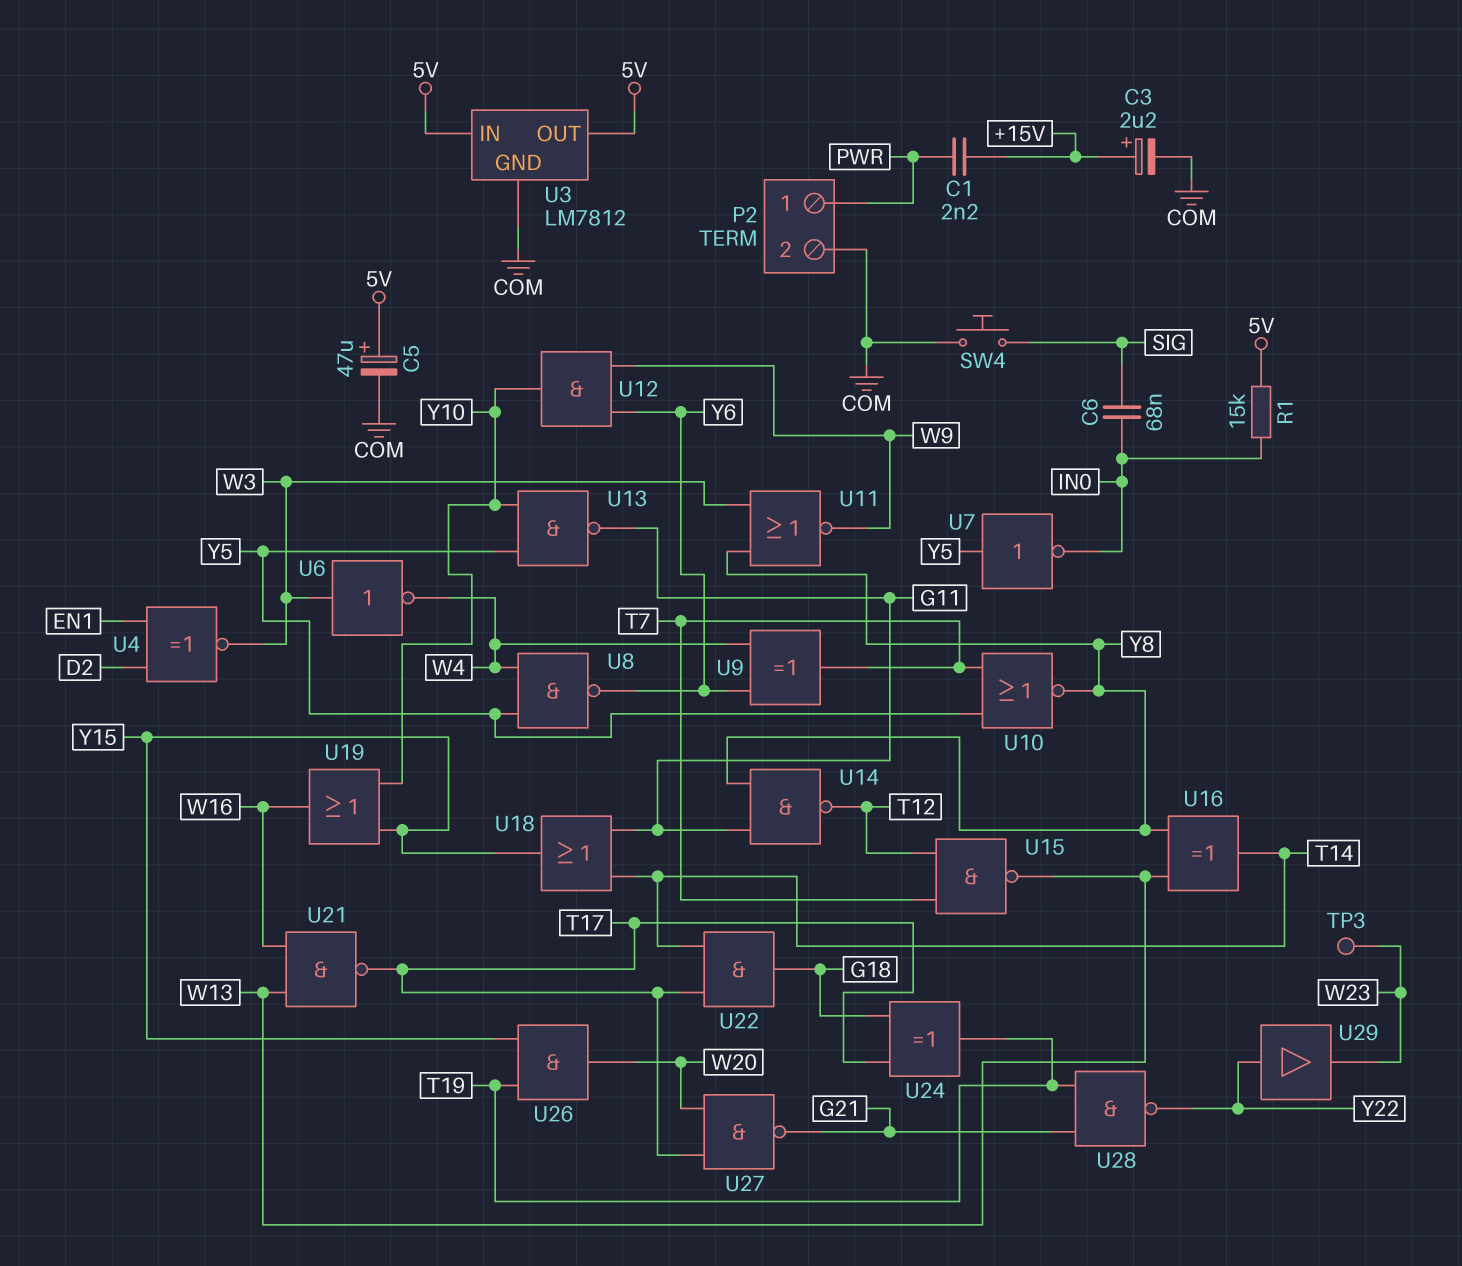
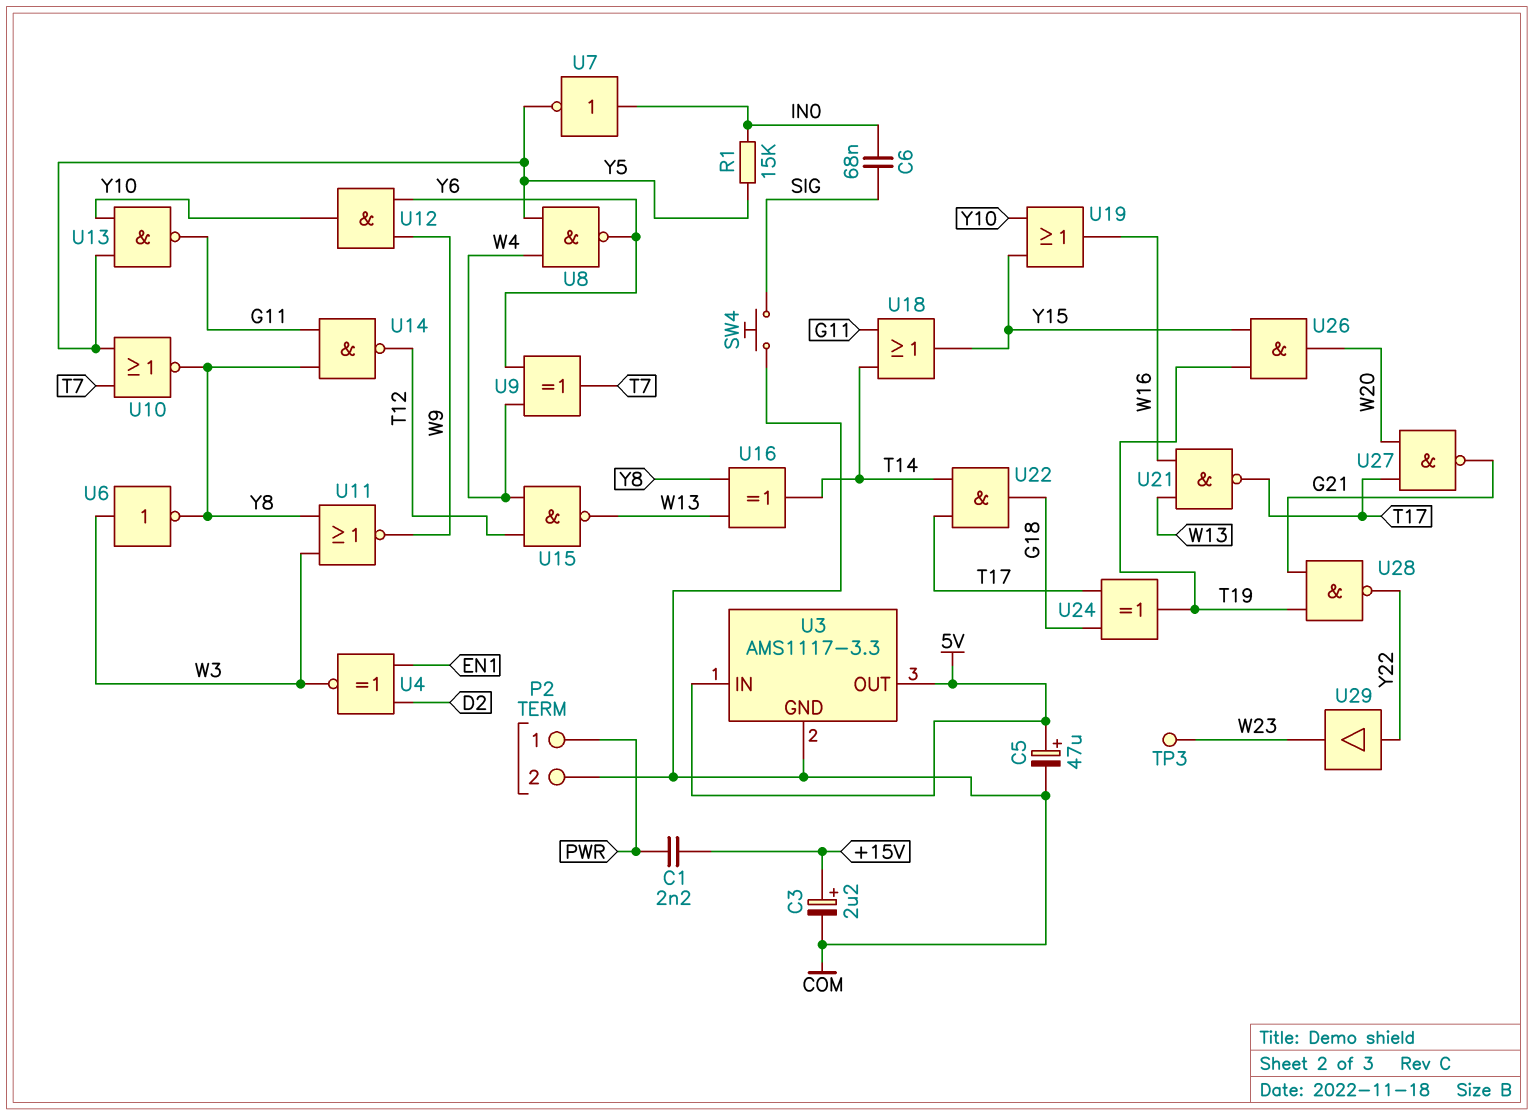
R1: 15k (5V, IN0) -> 15k (IN0, Y5)
U3: LM7812 -> AMS1117-3.3
U6: NOT (in W3, out W4) -> NOT (in W3, out Y8)
U7: NOT (in Y5, out IN0) -> NOT (in IN0, out Y5)
U15: NAND (in T7, in T12, out W13) -> NAND (in T12, in W4, out W13)

